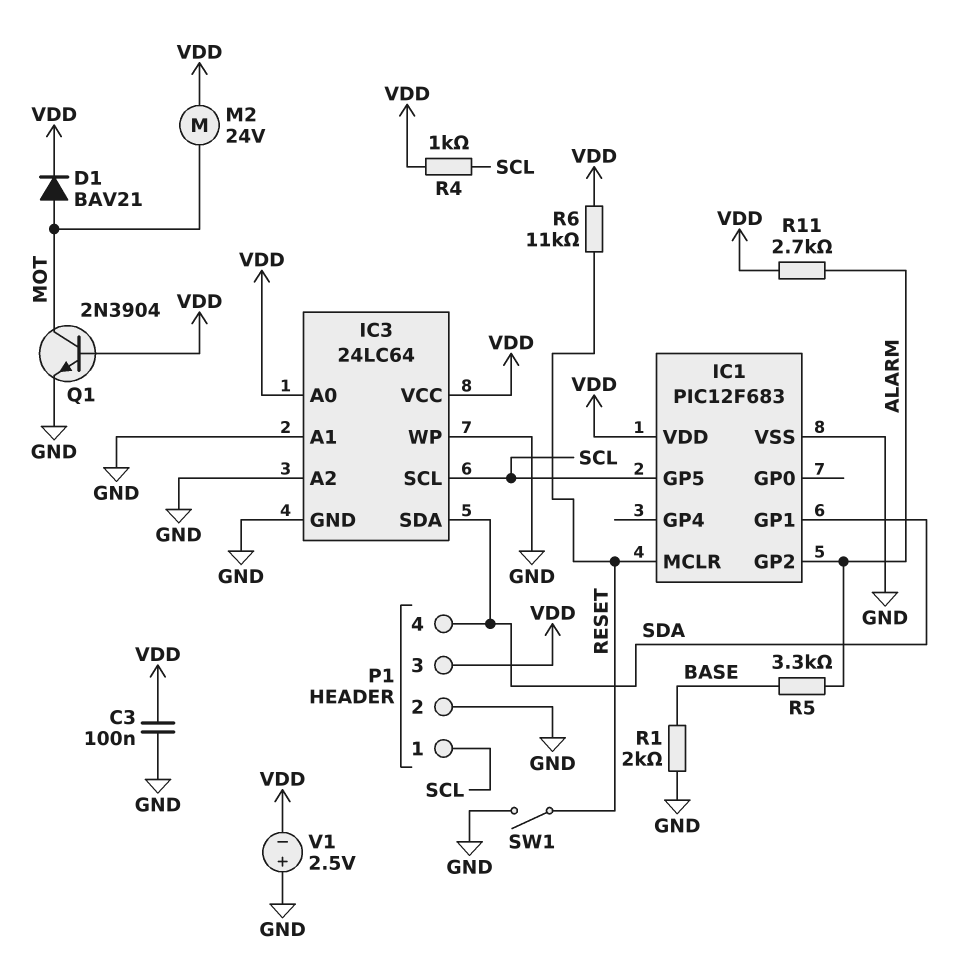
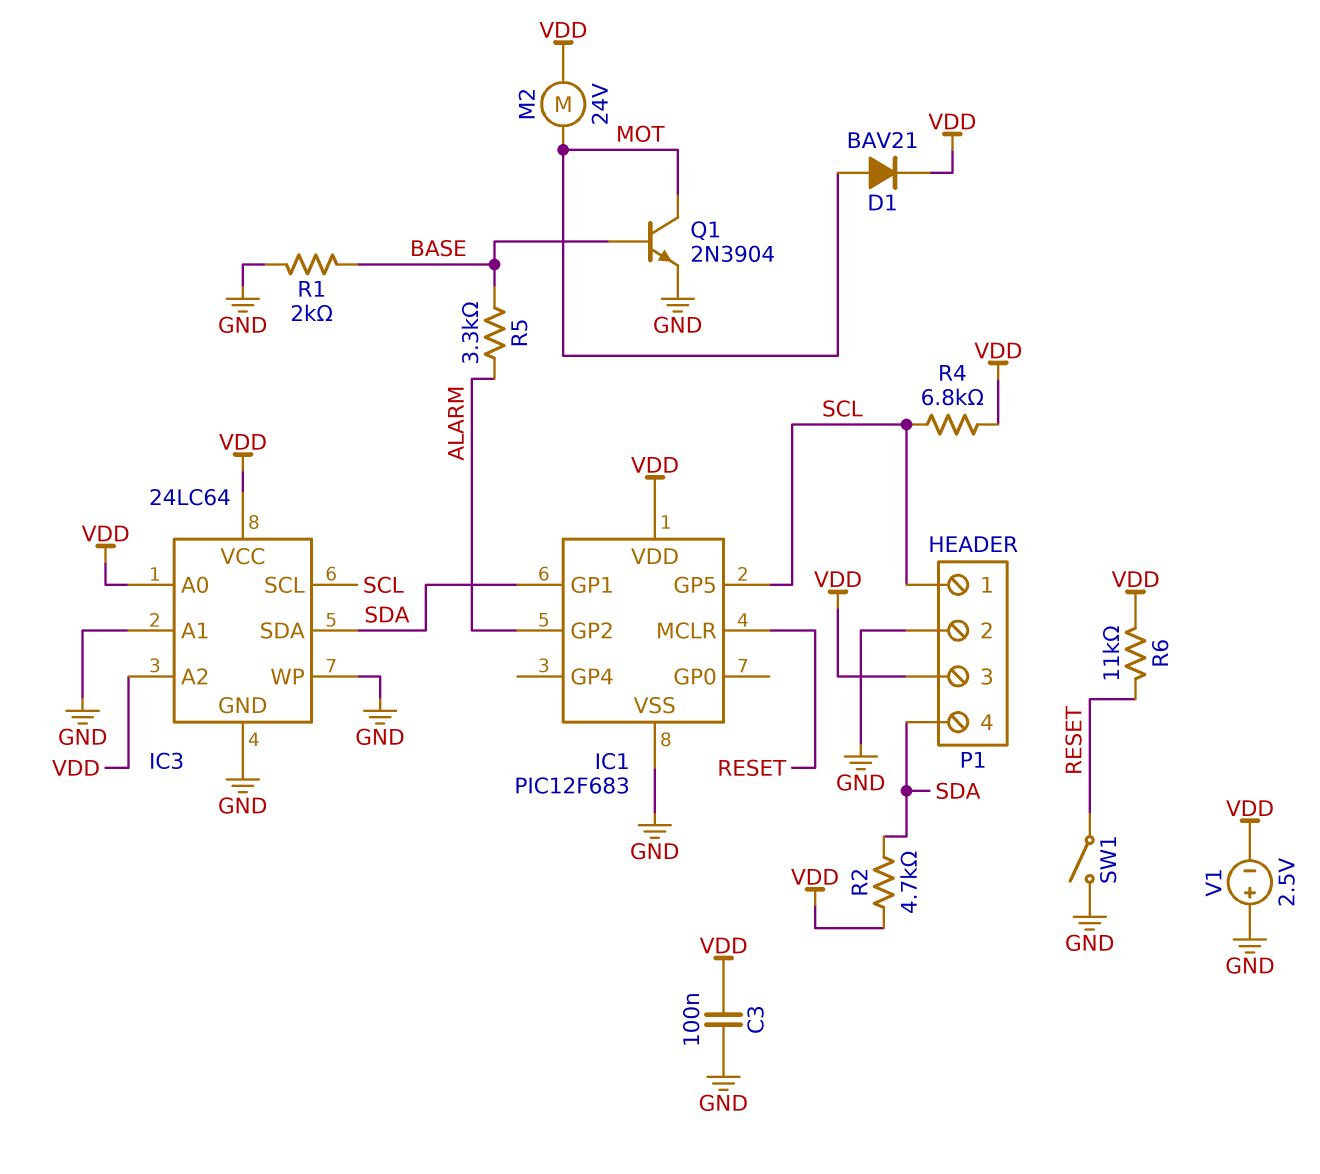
IC3 pin A2: GND -> VDD
Q1: NPN 2N3904 (B VDD, C MOT, E GND) -> NPN 2N3904 (B BASE, C MOT, E GND)
R2: none -> 4.7k (SDA, VDD)
R4: 1k (SCL, VDD) -> 6.8k (SCL, VDD)
R11: 2.7k (ALARM, VDD) -> none

